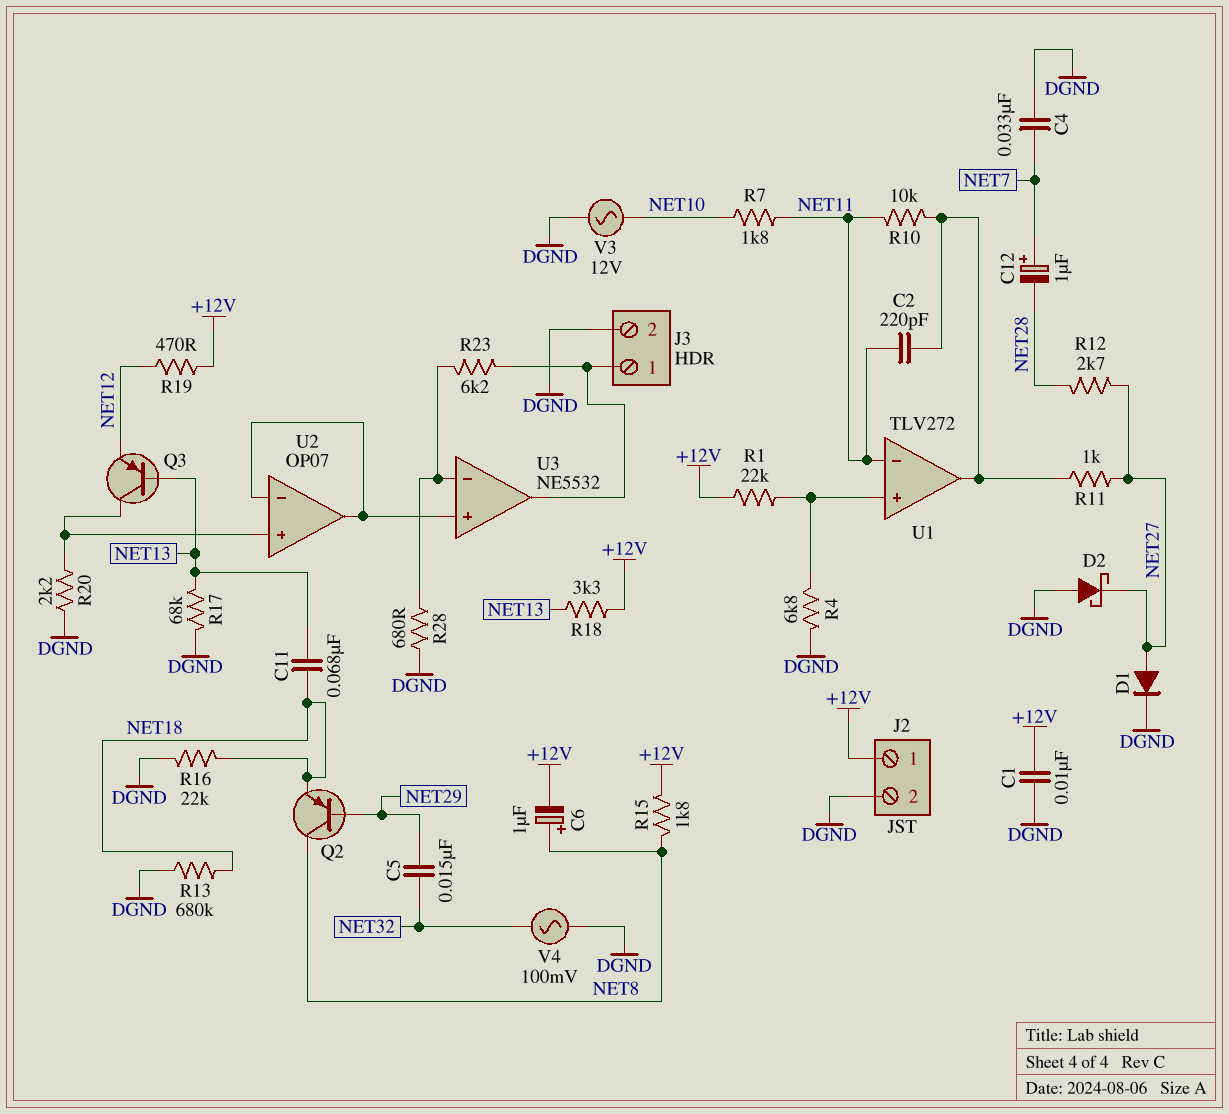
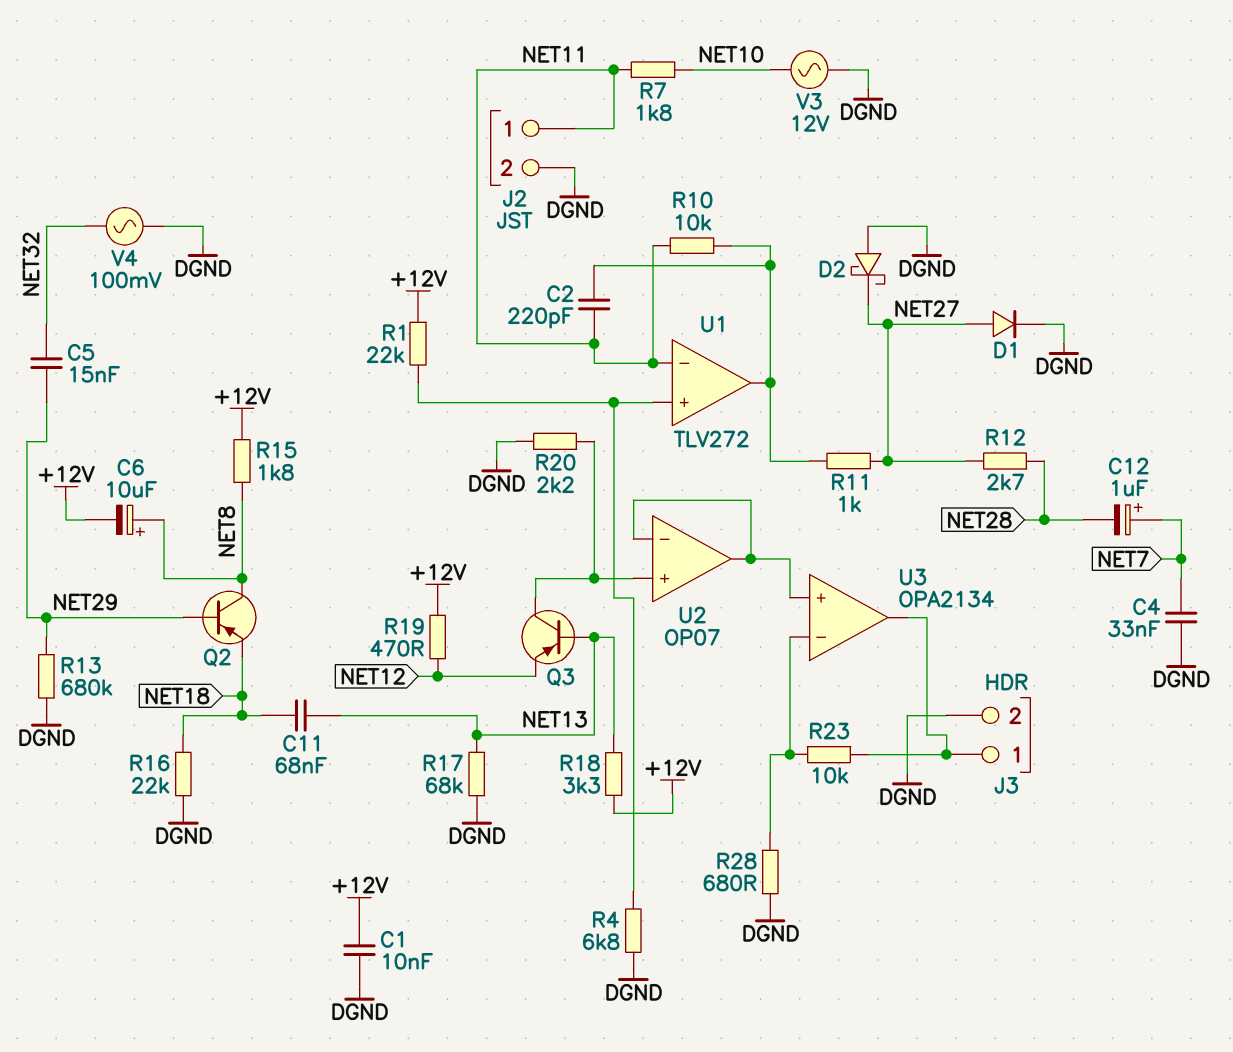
C6: 1uF (plus NET8, minus +12V) -> 10uF (plus NET8, minus +12V)
J2 pin 1: +12V -> NET11
R13: 680k (DGND, NET18) -> 680k (DGND, NET29)
R23: 6.2k (J3/1, U3/in-) -> 10k (J3/1, U3/in-)
U3: NE5532 -> OPA2134

